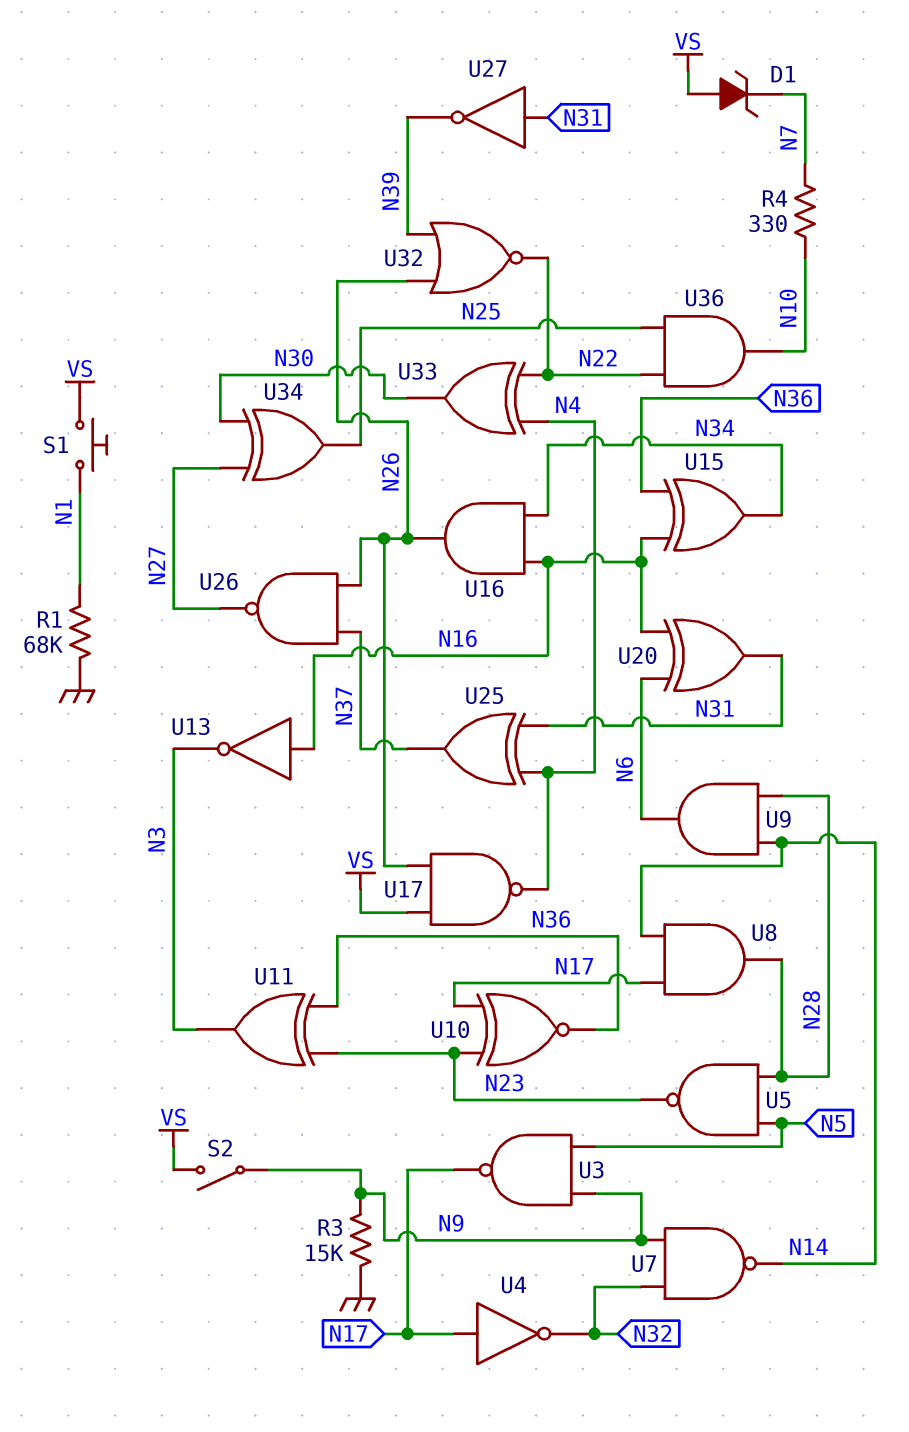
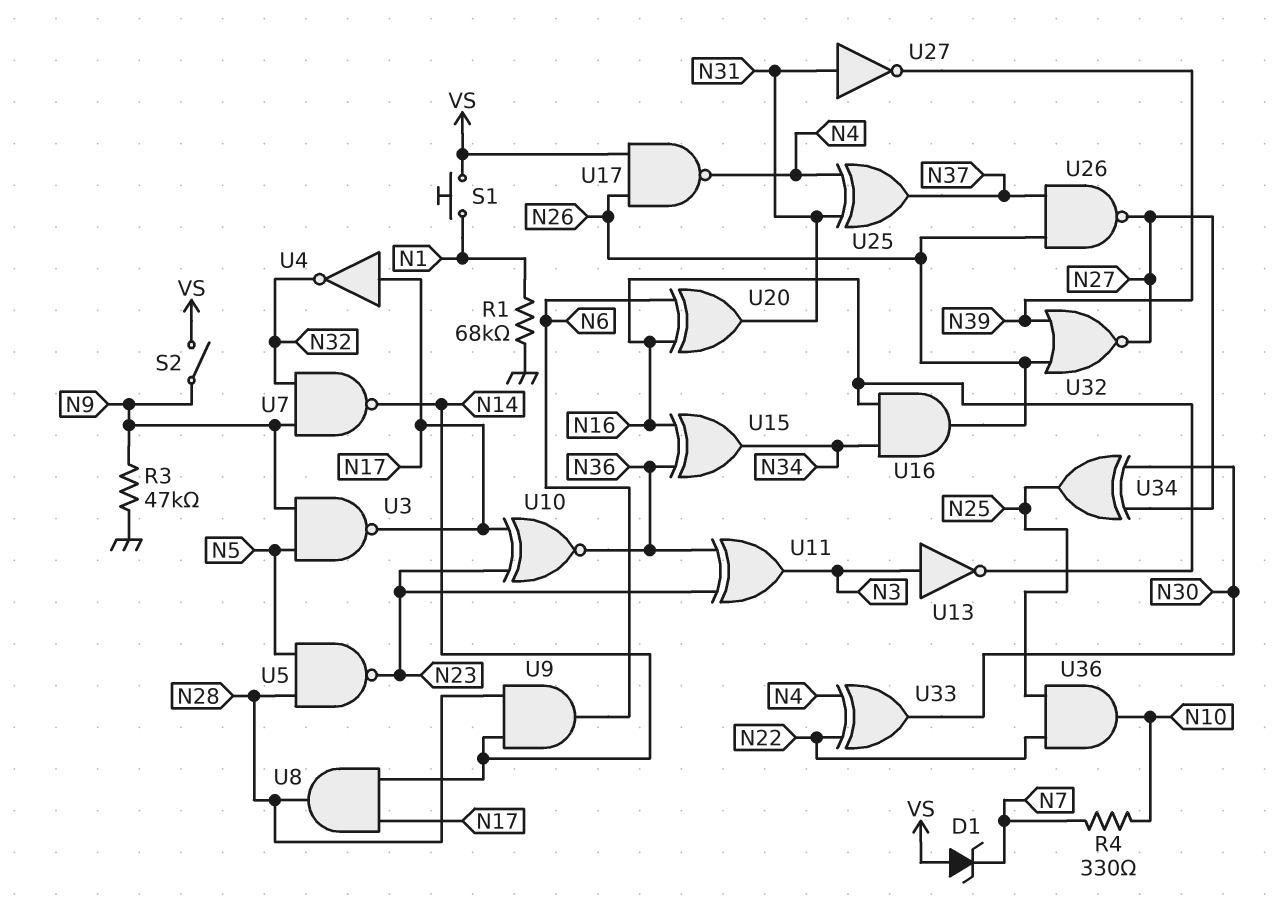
R3: 15k (GND, N9) -> 47k (GND, N9)
U13: NOT (in N16, out N3) -> NOT (in N3, out N16)
U32: NOR (in N26, in N39, out N22) -> NOR (in N26, in N39, out N27)

